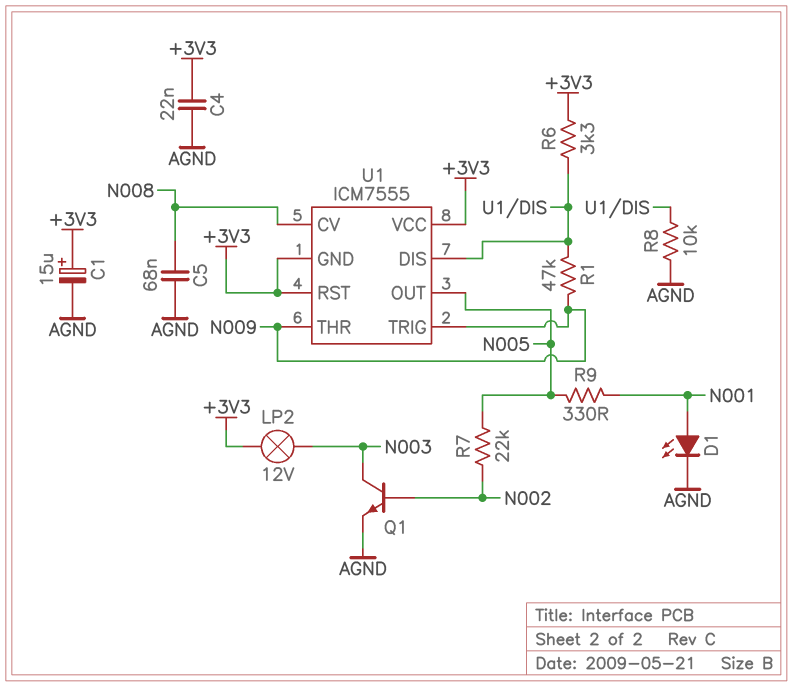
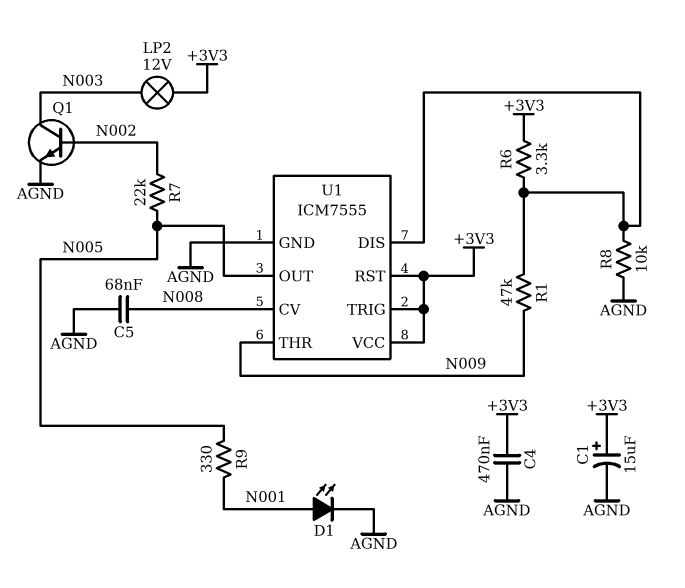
C4: 22nF (+3V3, AGND) -> 470nF (+3V3, AGND)
U1 pin GND: +3V3 -> AGND
U1 pin TRIG: N009 -> +3V3

